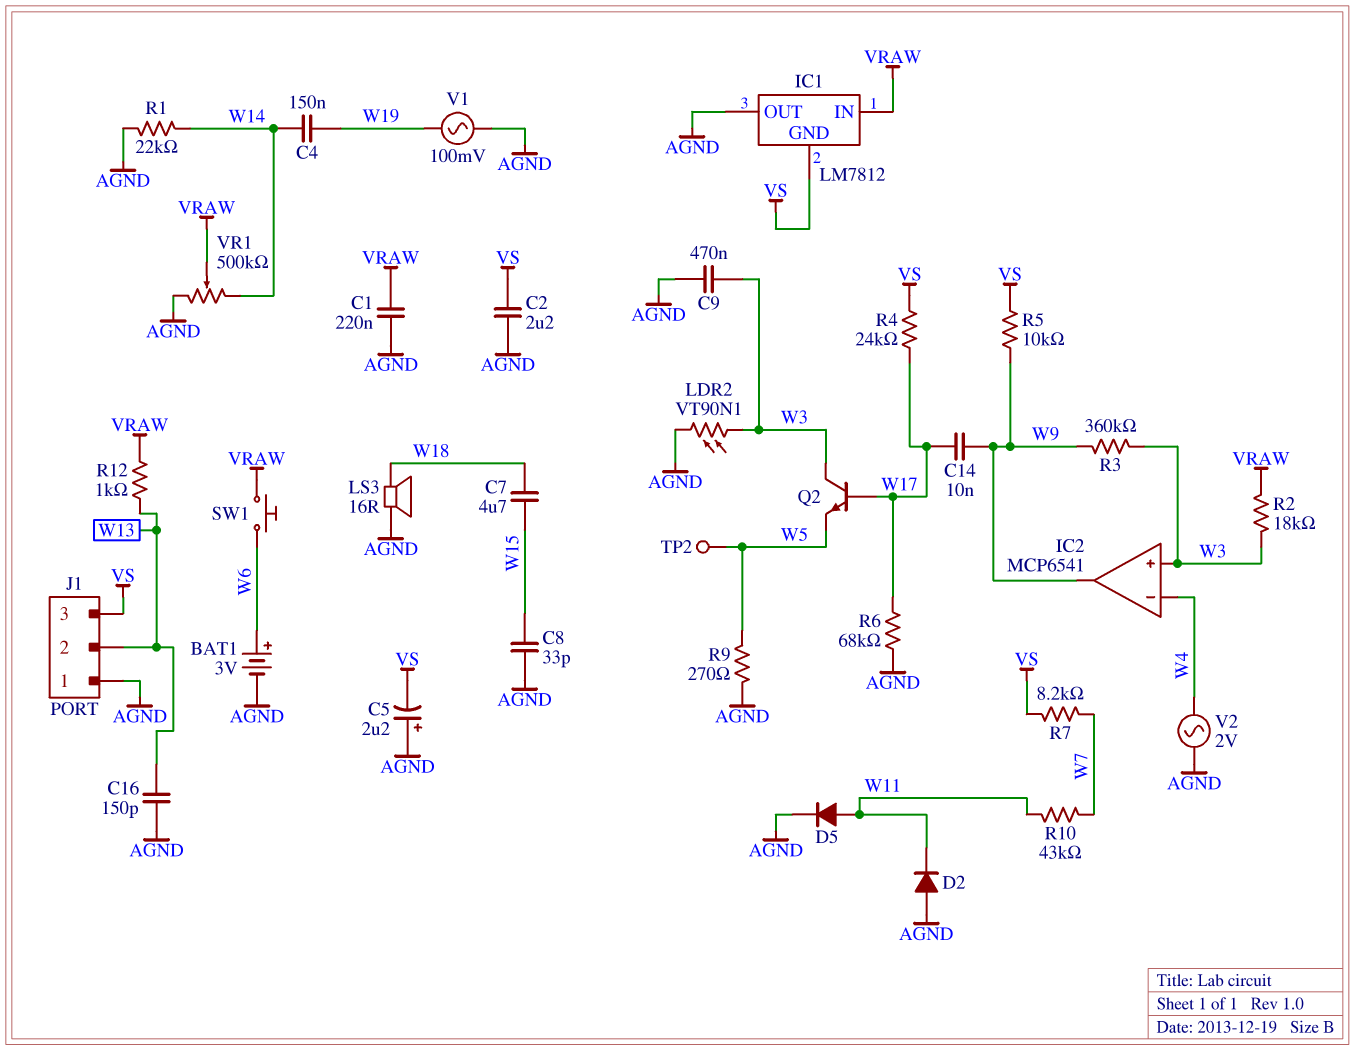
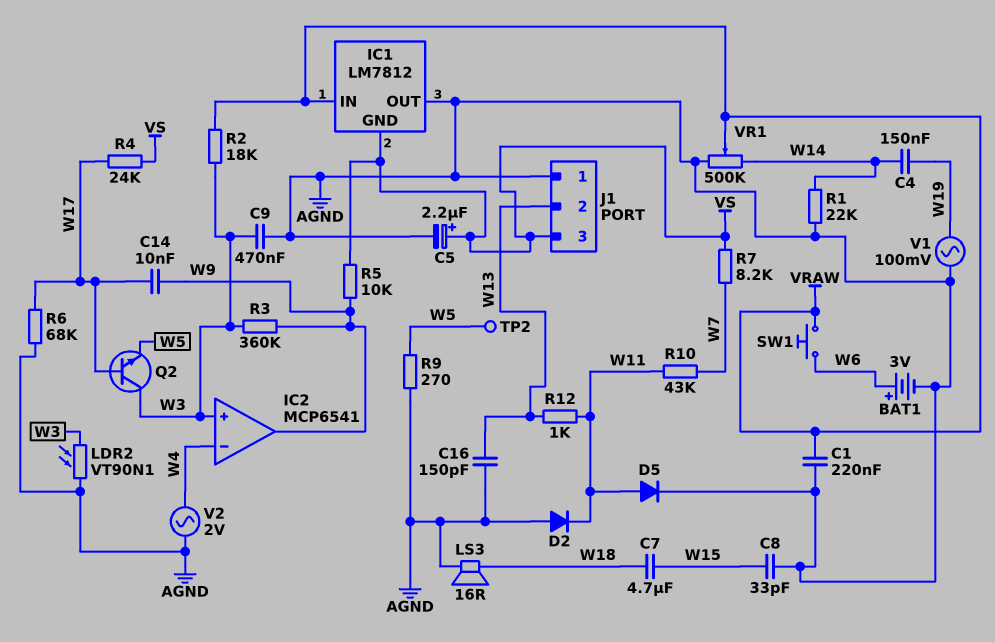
C2: 2.2uF (AGND, VS) -> none
C5: 2.2uF (plus AGND, minus VS) -> 2.2uF (plus VS, minus AGND)
R12: 1k (VRAW, W13) -> 1k (W11, W13)

